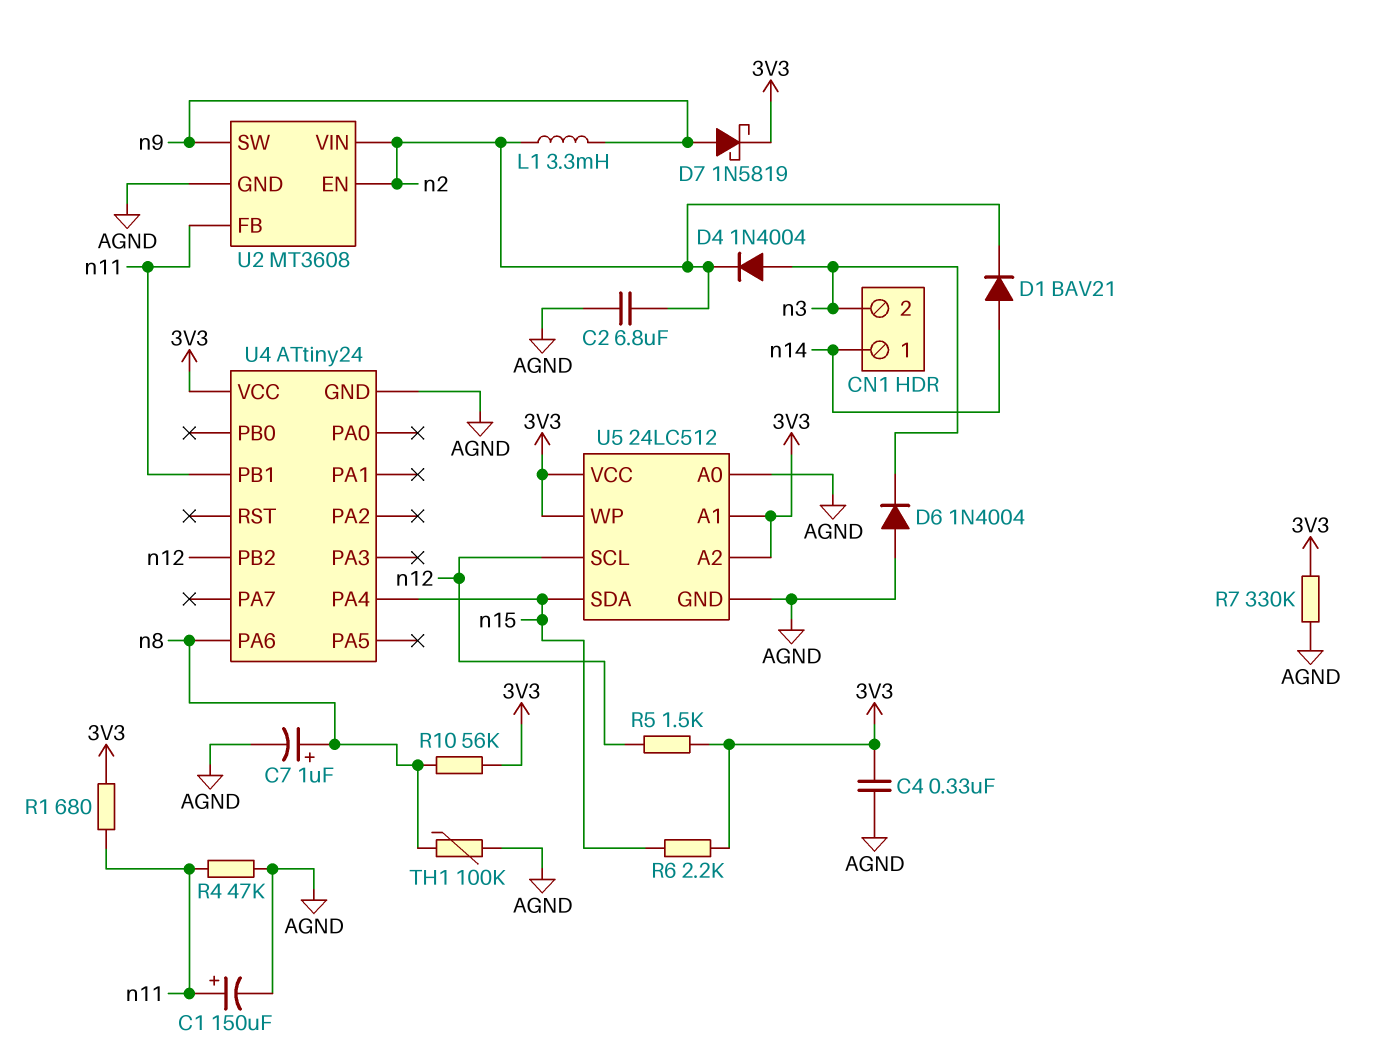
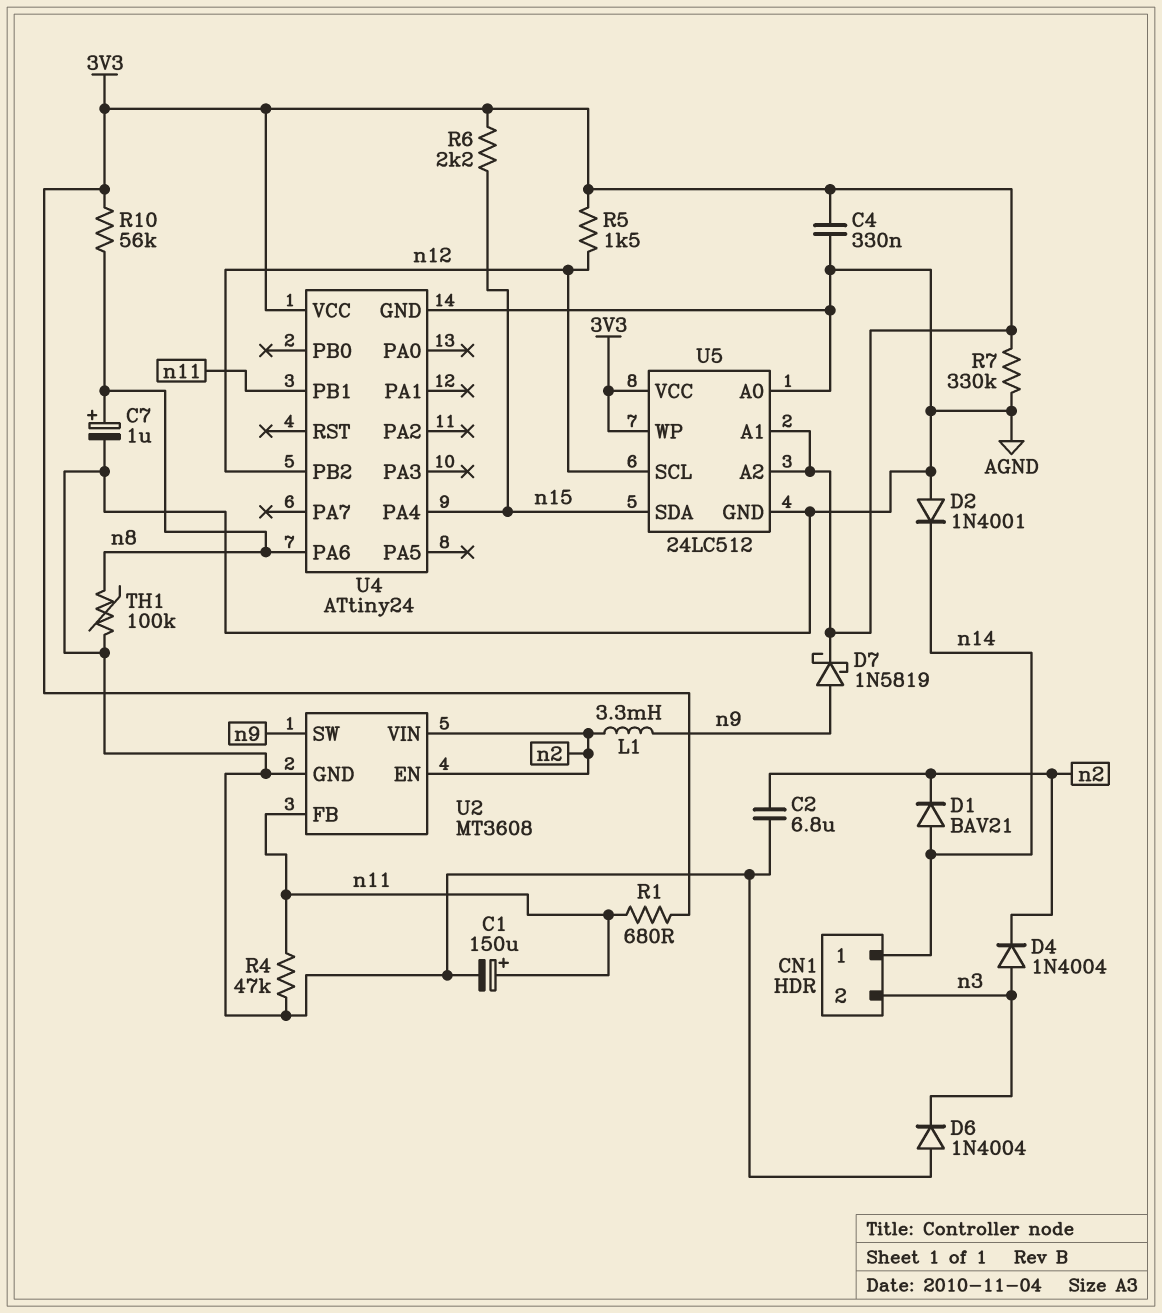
D2: none -> diode 1N4001 (A AGND, K n14)

